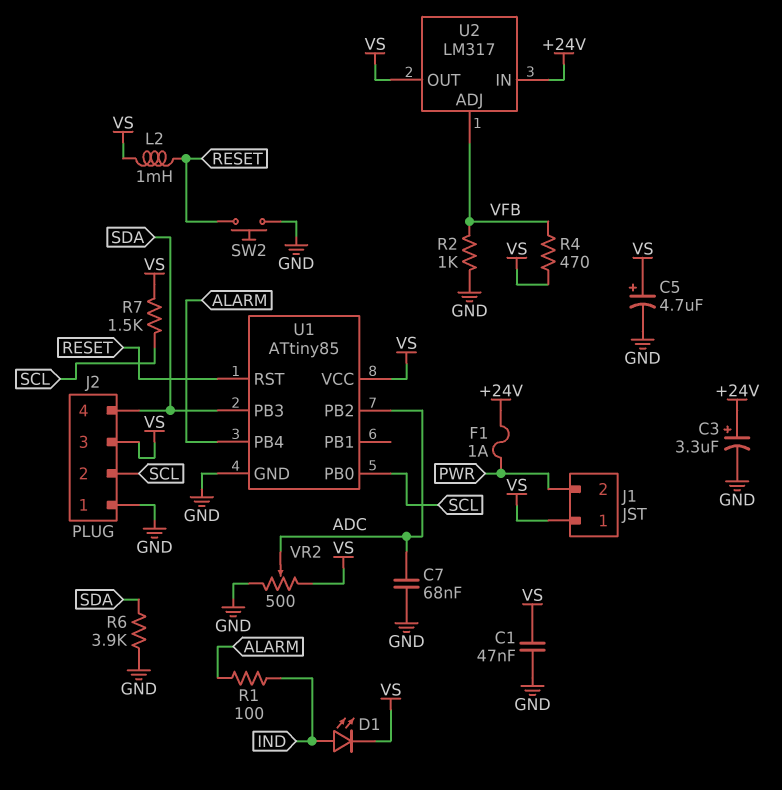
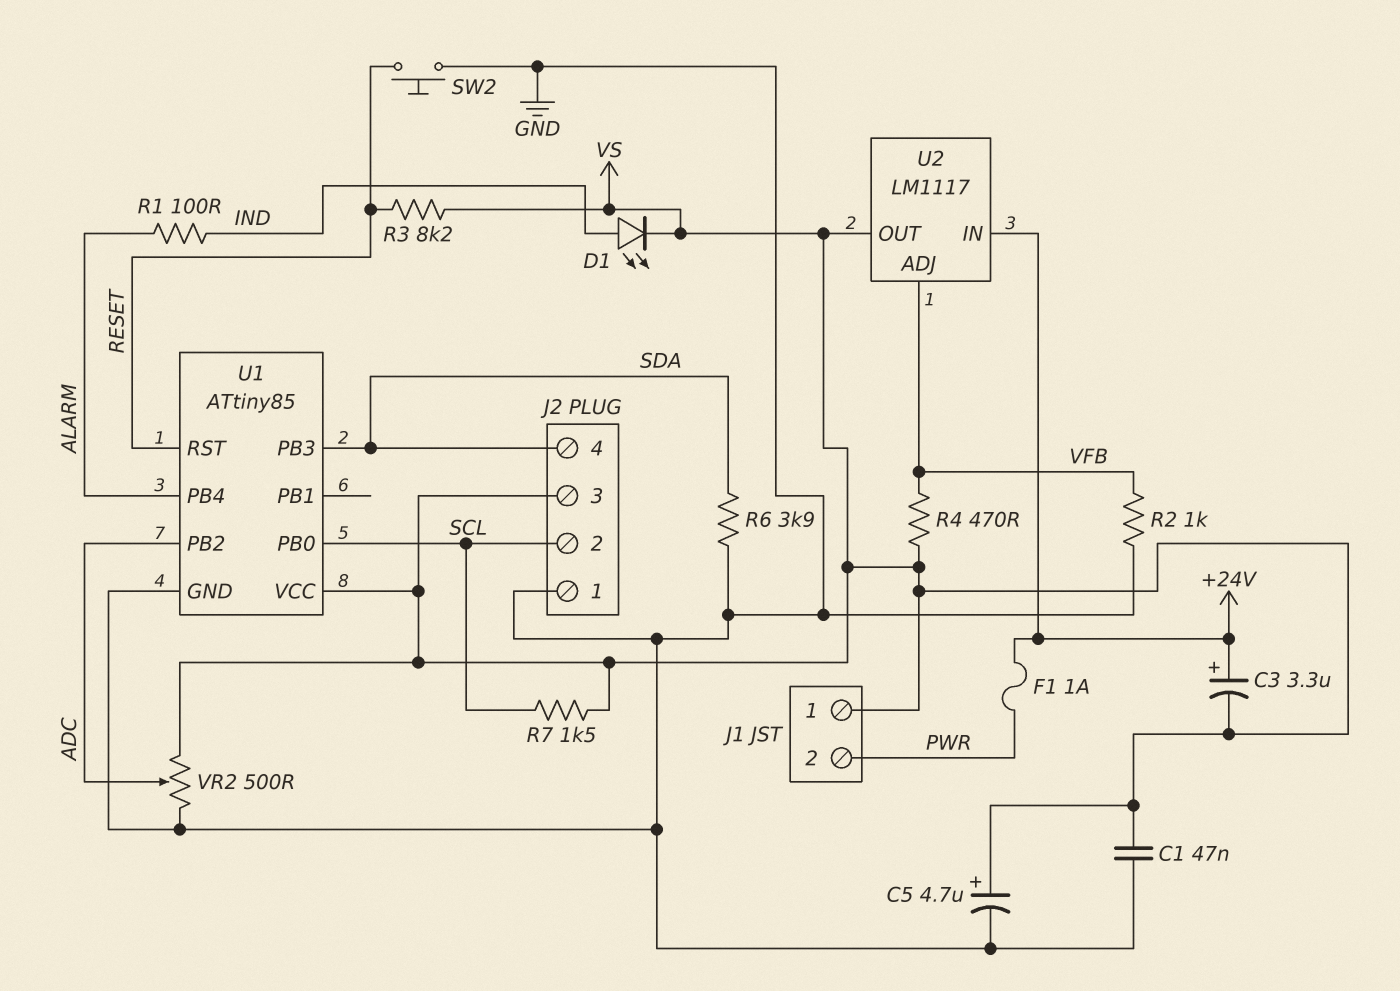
C3: 3.3uF (plus +24V, minus GND) -> 3.3uF (plus +24V, minus VS)
C7: 68nF (ADC, GND) -> none
L2: 1mH (RESET, VS) -> none
R3: none -> 8.2k (RESET, VS)
U2: LM317 -> LM1117

